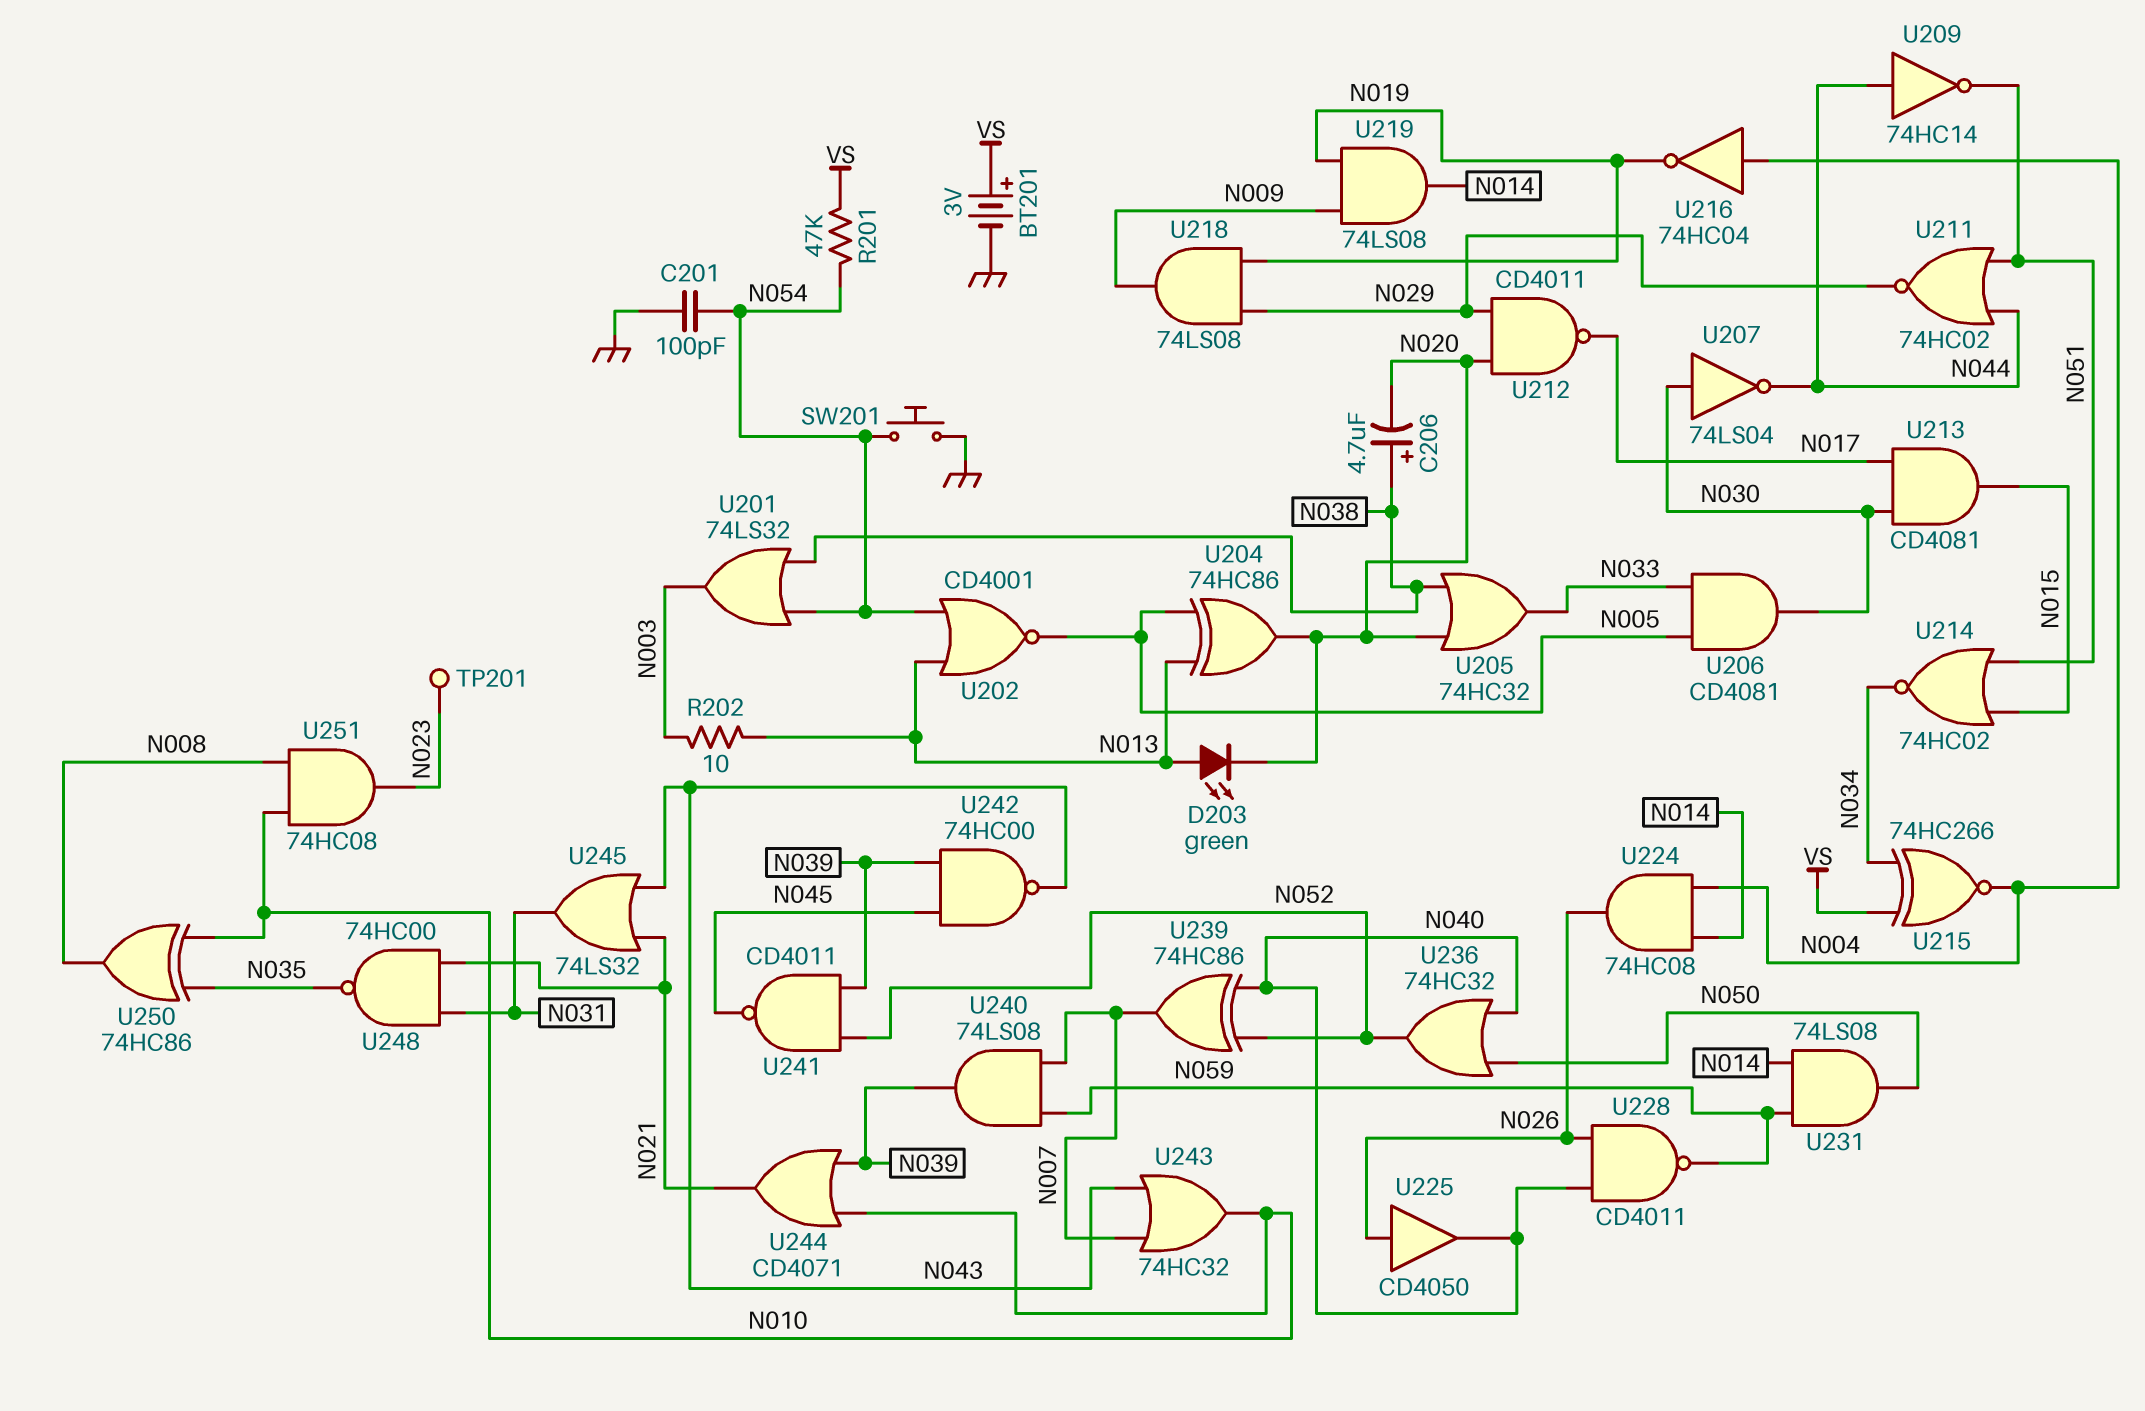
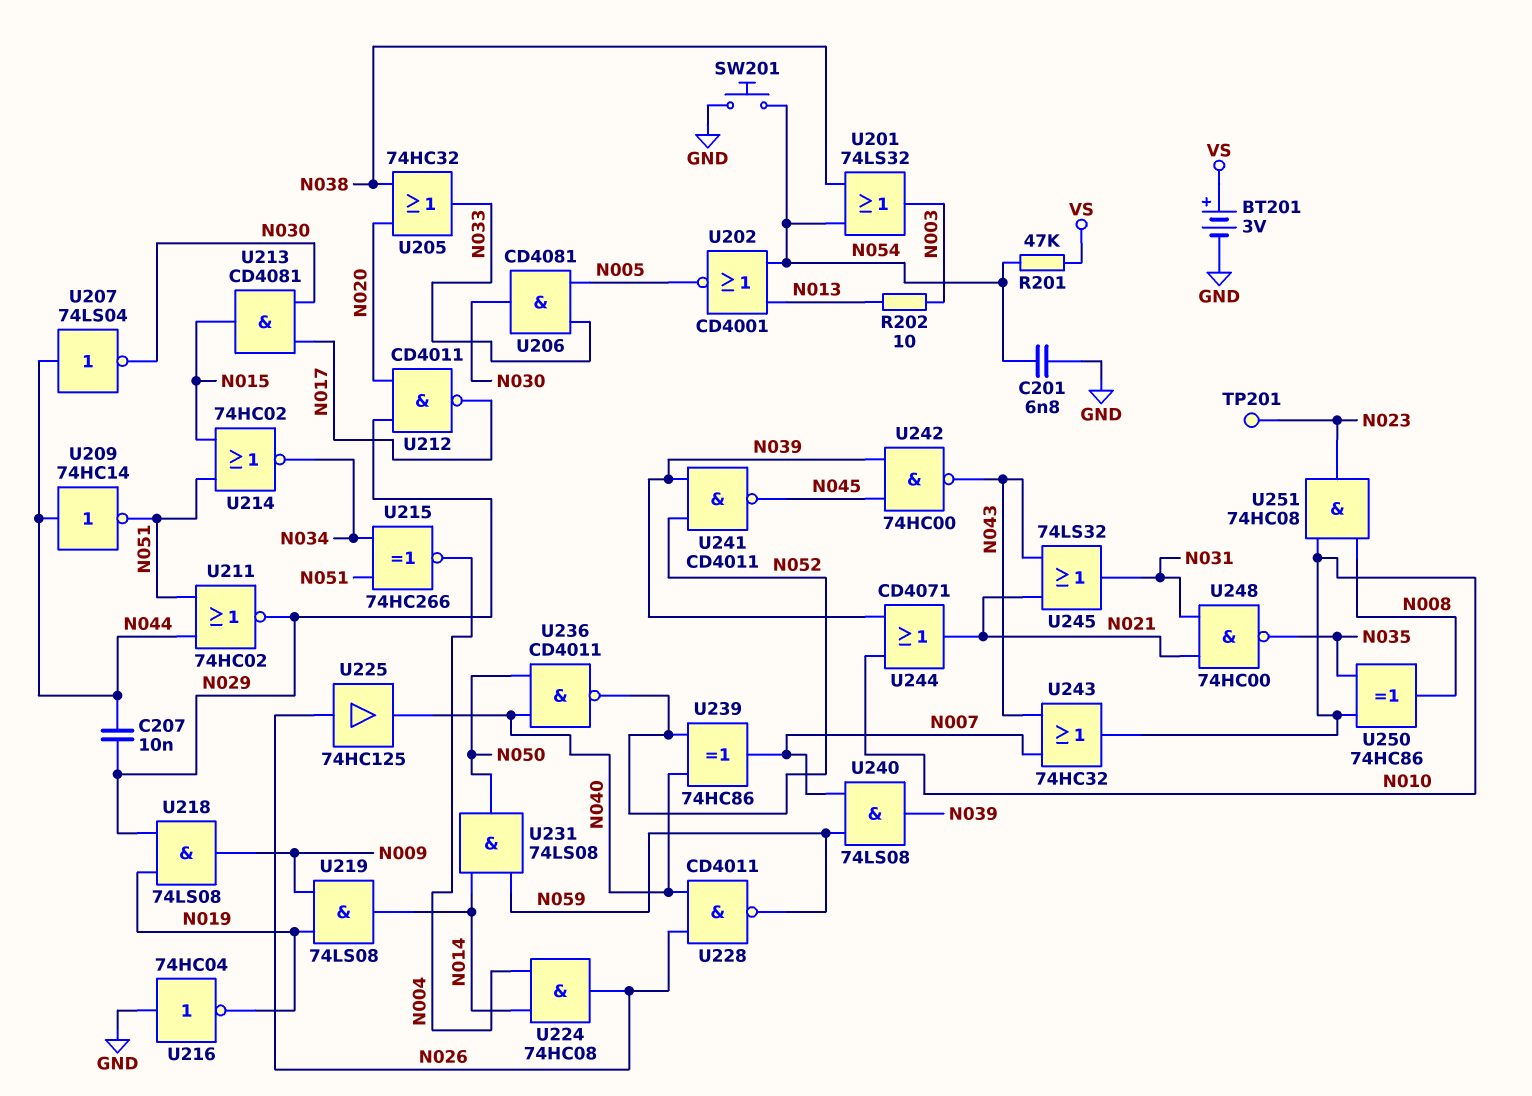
C201: 100pF (GND, N054) -> 6.8nF (GND, N054)
C206: 4.7uF (plus N038, minus N020) -> none
C207: none -> 10nF (N029, N044)
D203: LED green (A N013, K N020) -> none
U204: XOR 74HC86 (in N005, in N013, out N020) -> none
U207: NOT 74LS04 (in N030, out N044) -> NOT 74LS04 (in N044, out N030)
U215: XNOR 74HC266 (in N034, in VS, out N004) -> XNOR 74HC266 (in N034, in N051, out N004)
U216: NOT 74HC04 (in N004, out N019) -> NOT 74HC04 (in GND, out N019)
U225: buffer CD4050 (in N026, out N040) -> buffer 74HC125 (in N026, out N040)
U236: OR 74HC32 (in N040, in N050, out N052) -> NAND CD4011 (in N040, in N050, out N052)

